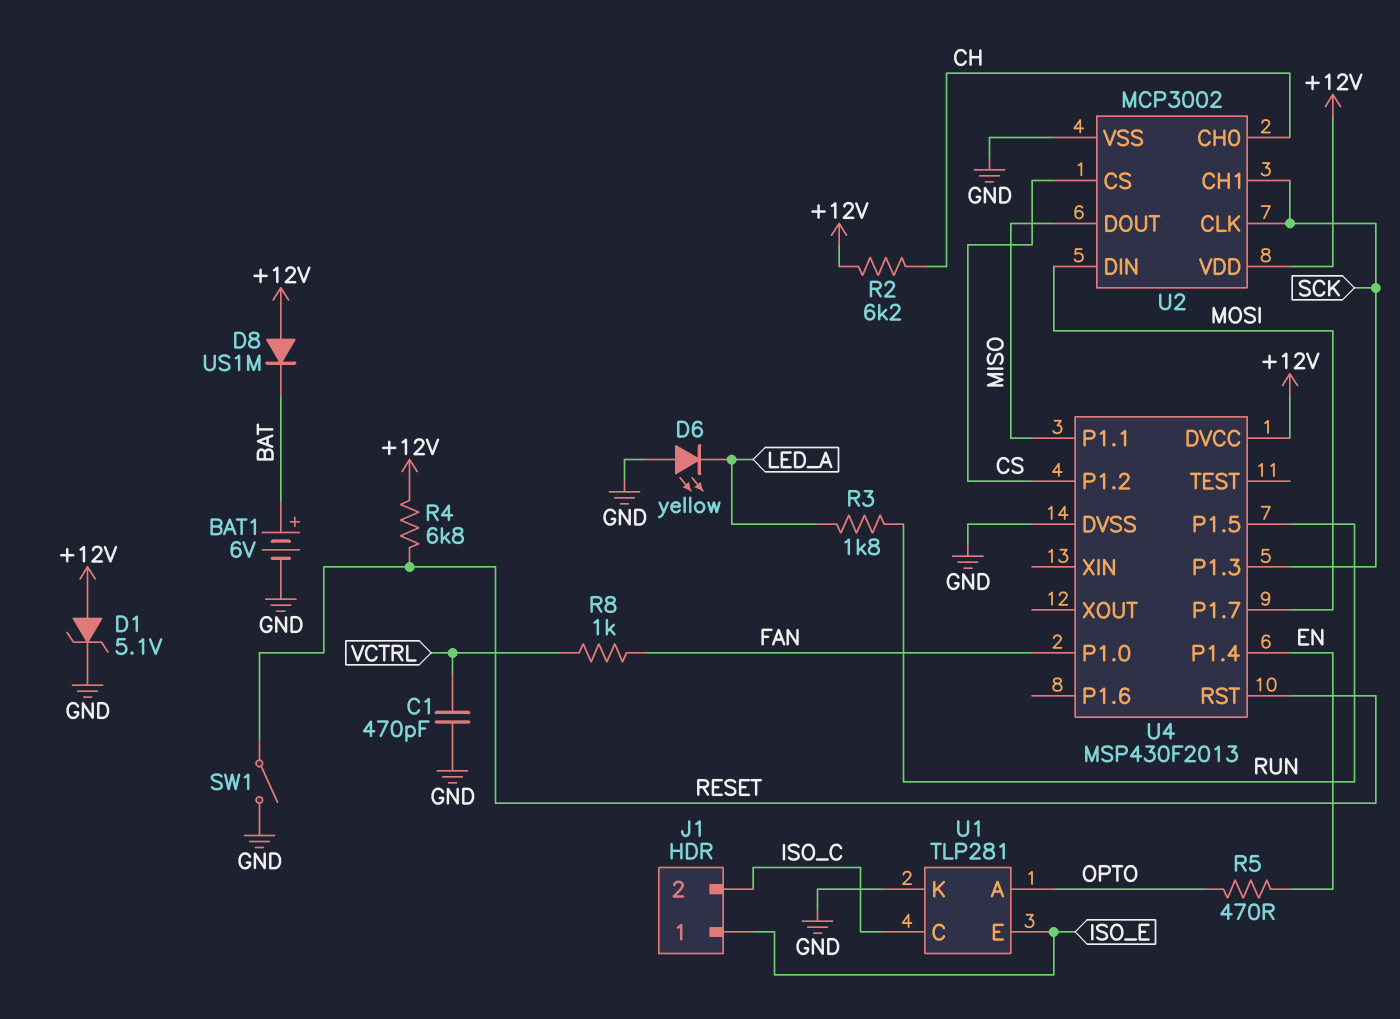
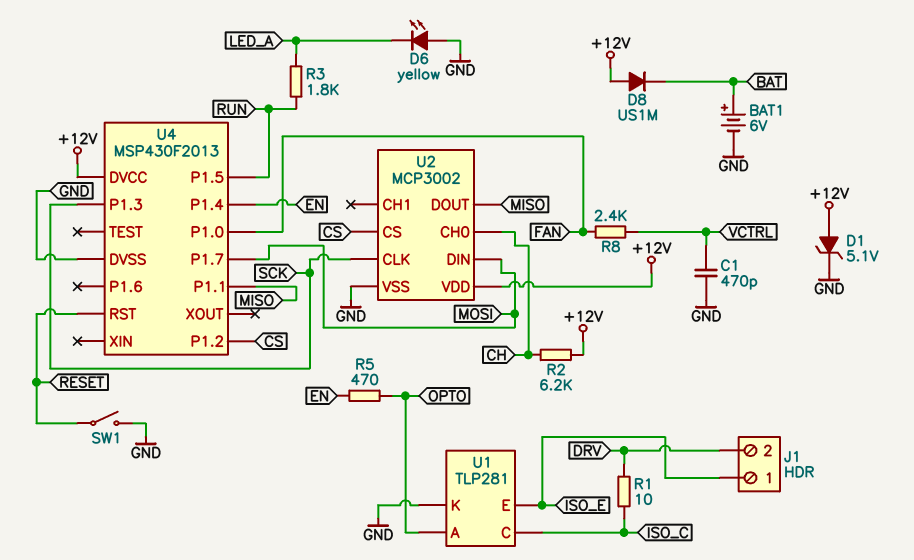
J1 pin 2: ISO_C -> DRV
R1: none -> 10 (DRV, ISO_C)
R4: 6.8k (+12V, RESET) -> none
R8: 1k (FAN, VCTRL) -> 2.4k (FAN, VCTRL)
U2 pin CH1: SCK -> none

